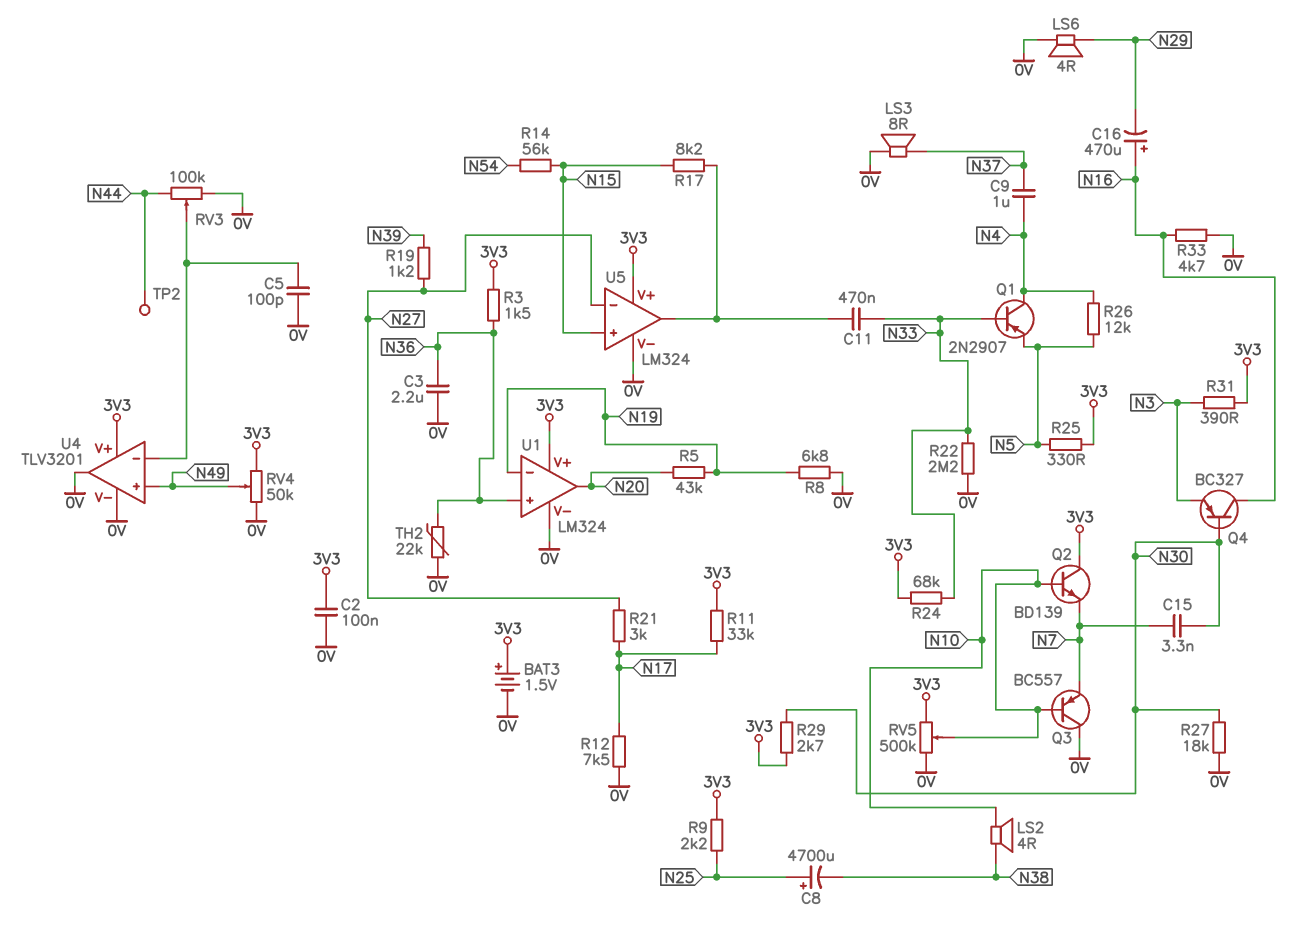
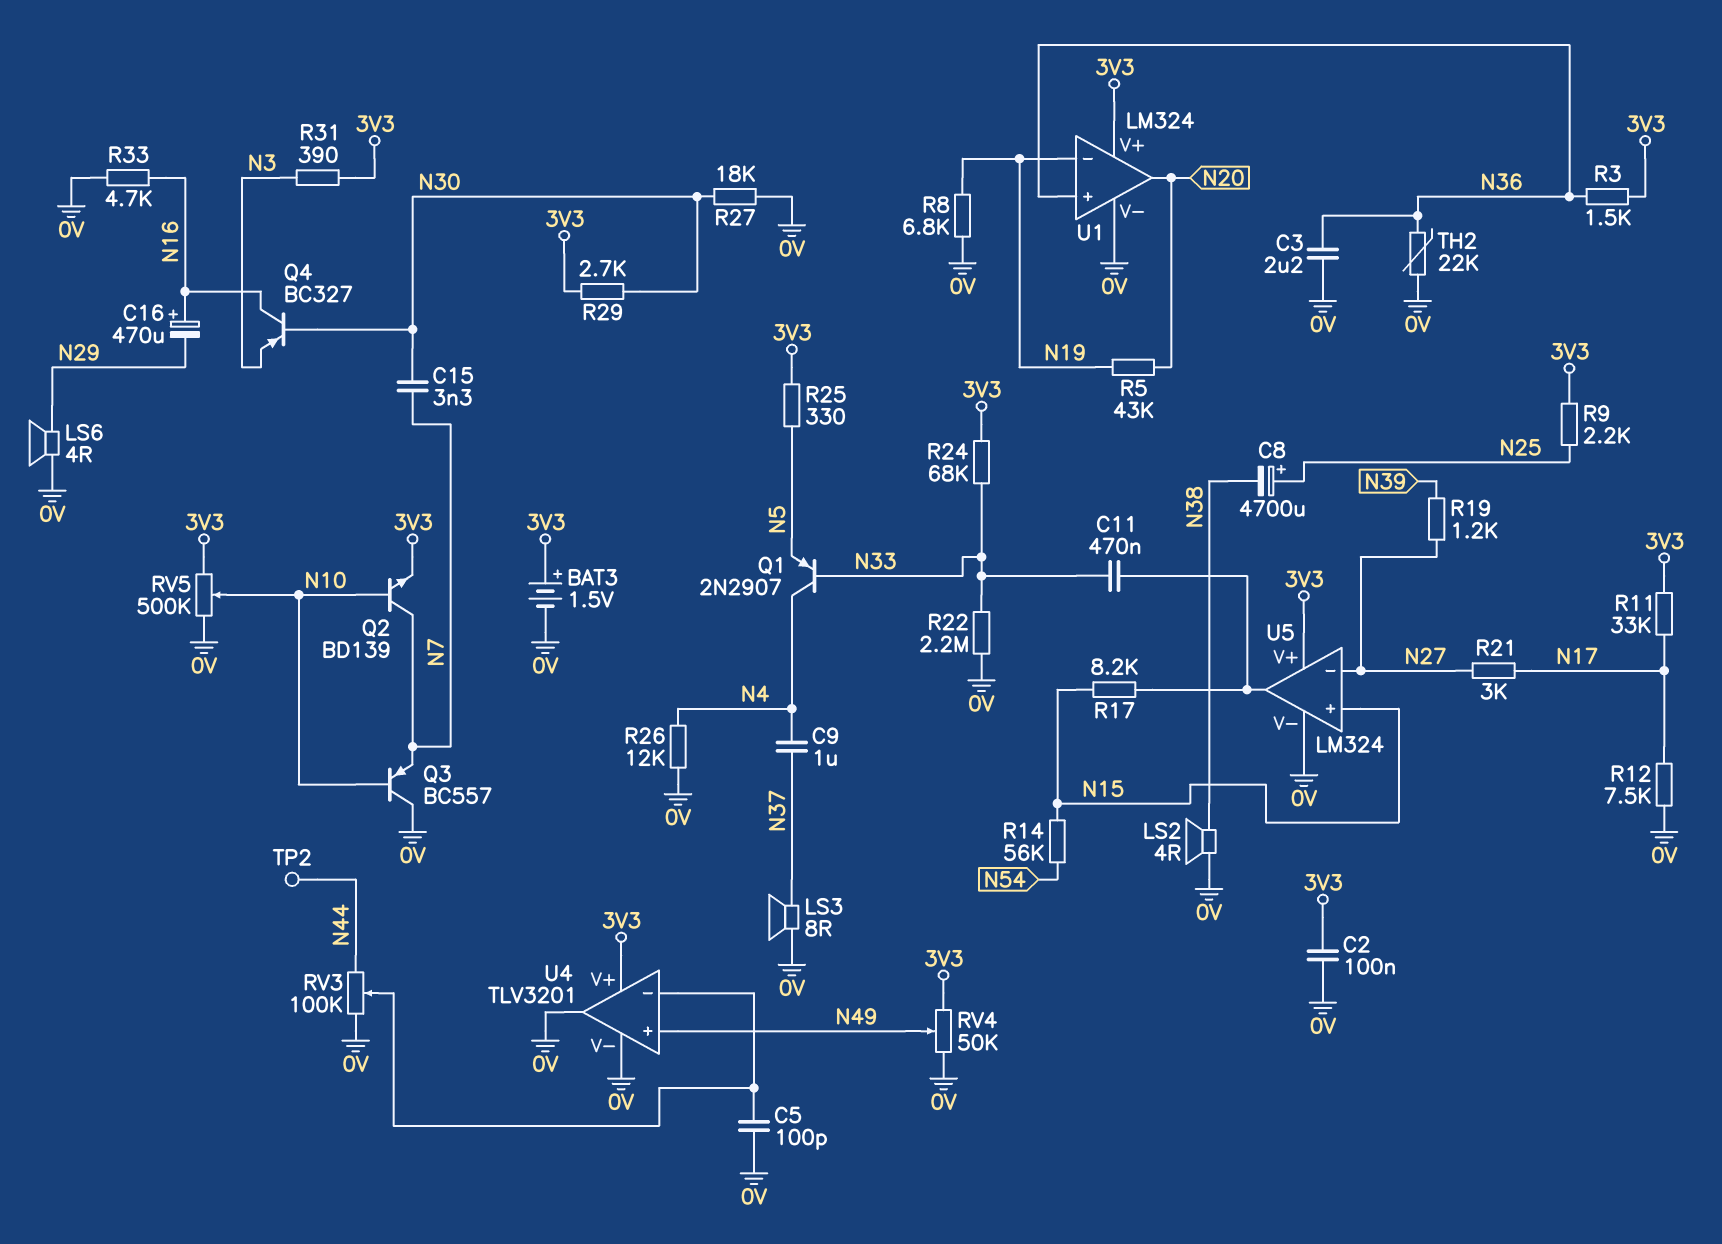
LS2: speaker 4R (N10, N38) -> speaker 4R (0V, N38)
Q2: NPN BD139 (B N10, C 3V3, E N7) -> NPN BD139 (B N10, C N7, E 3V3)
R26: 12k (N4, N5) -> 12k (0V, N4)

